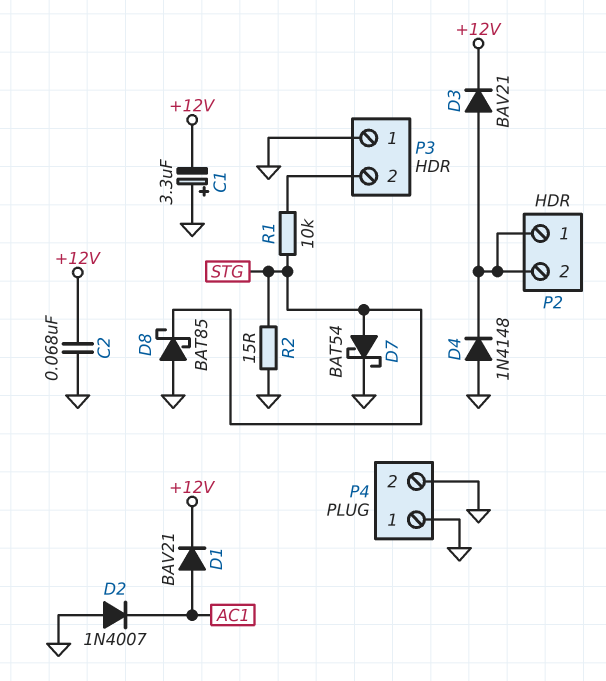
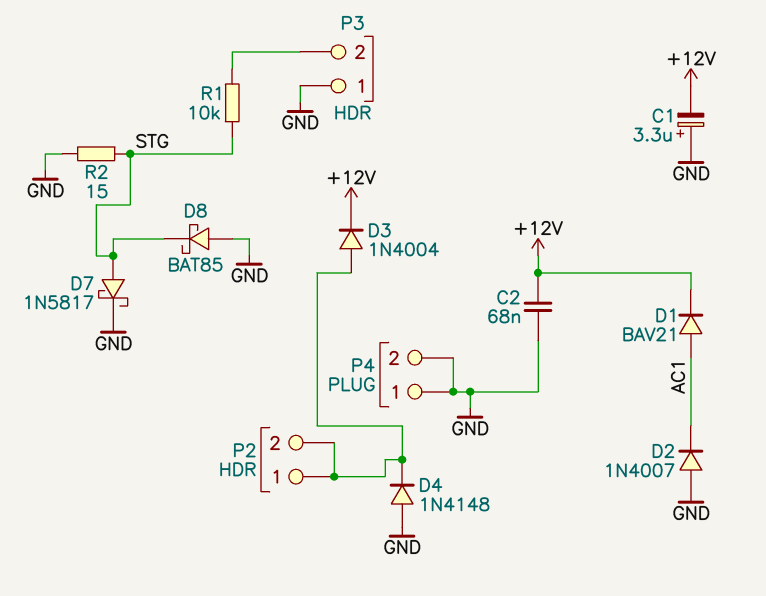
D3: diode BAV21 (A P2/1, K +12V) -> diode 1N4004 (A P2/1, K +12V)
D7: schottky BAT54 (A STG, K GND) -> schottky 1N5817 (A STG, K GND)

